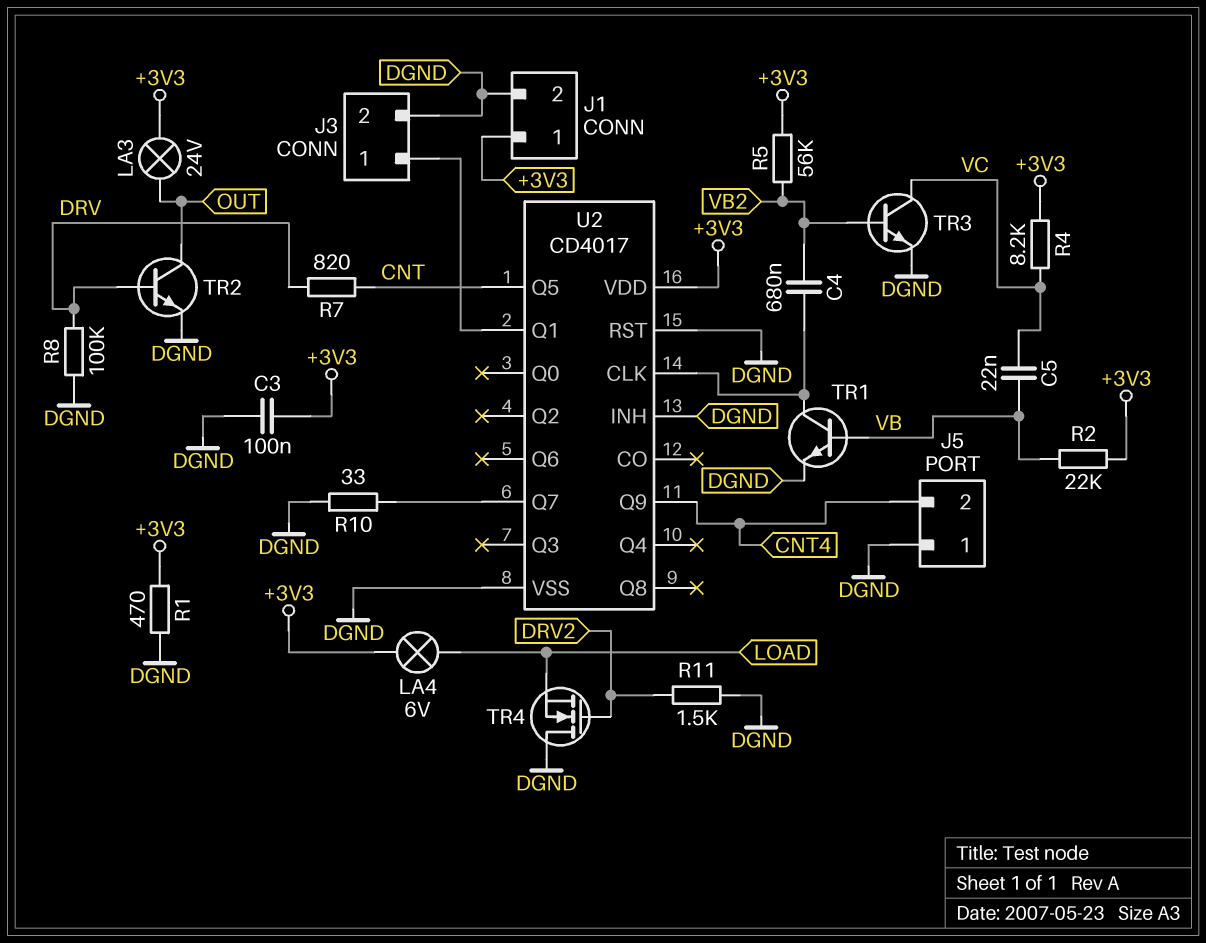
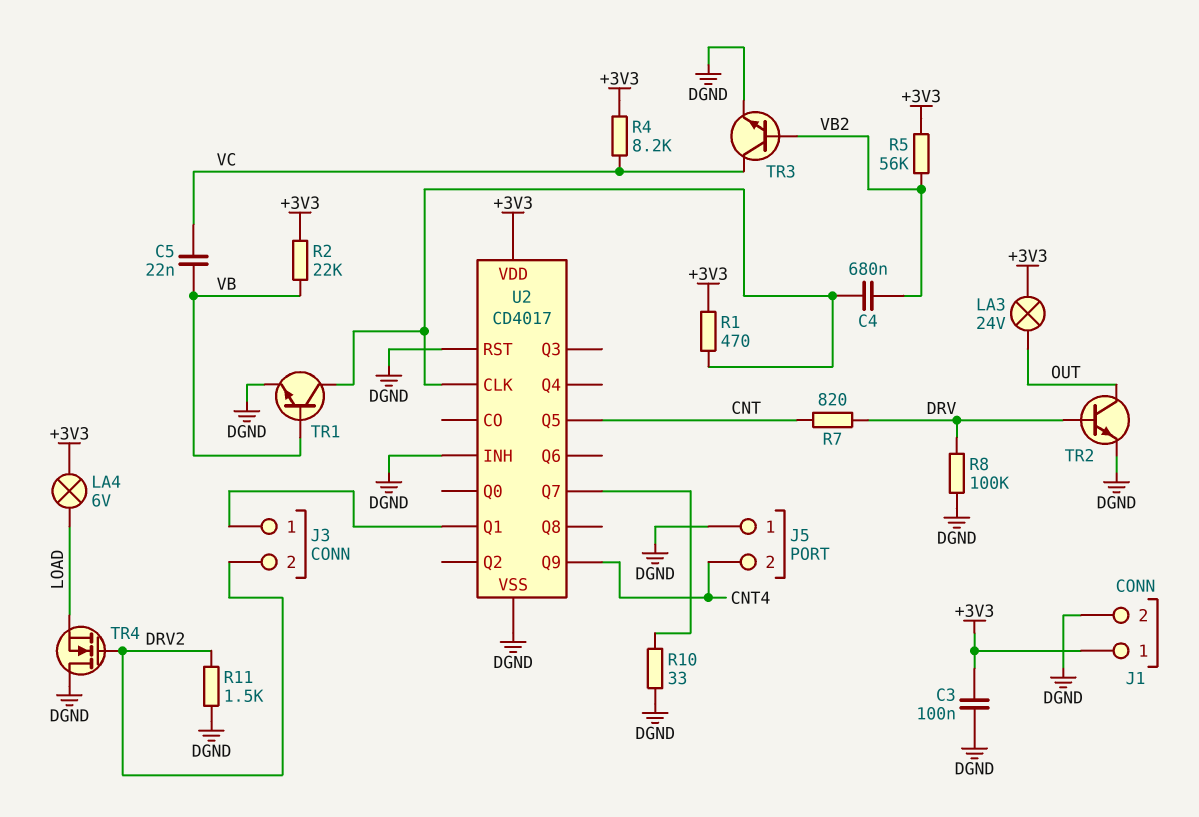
J3 pin 2: DGND -> DRV2
R1: 470 (+3V3, DGND) -> 470 (+3V3, U2/CLK)

